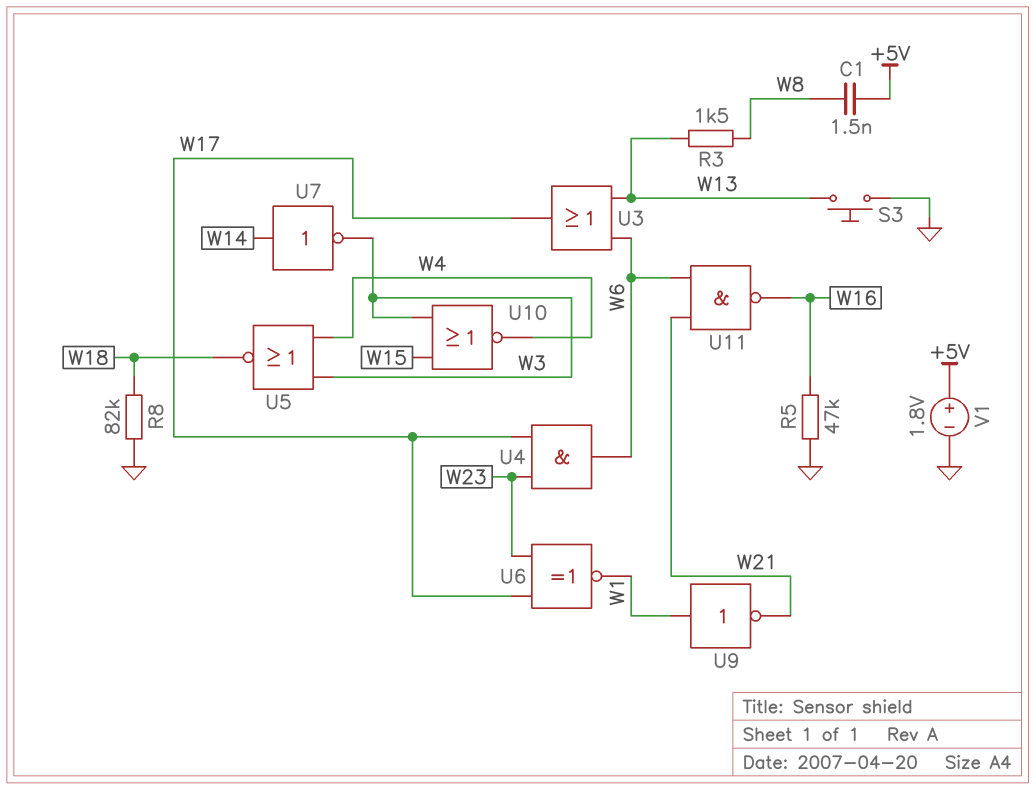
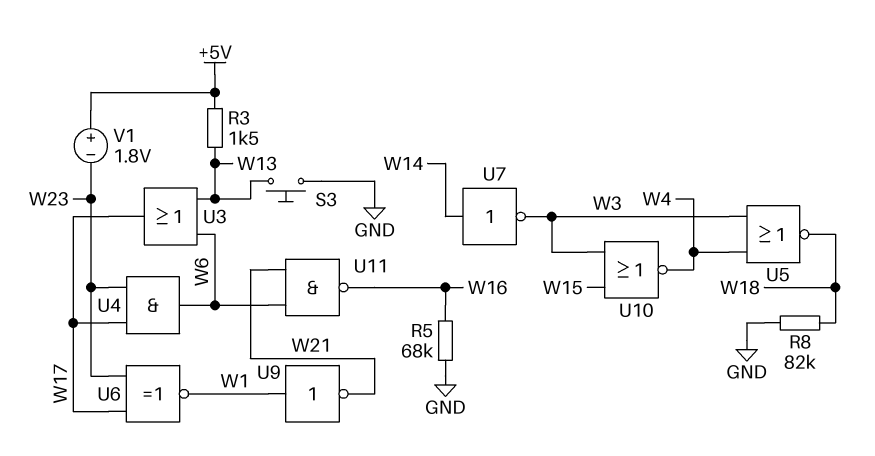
C1: 1.5nF (+5V, W8) -> none
R3: 1.5k (W8, W13) -> 1.5k (+5V, W13)
R5: 47k (GND, W16) -> 68k (GND, W16)
V1: 1.8V (plus +5V, minus GND) -> 1.8V (plus +5V, minus W23)

